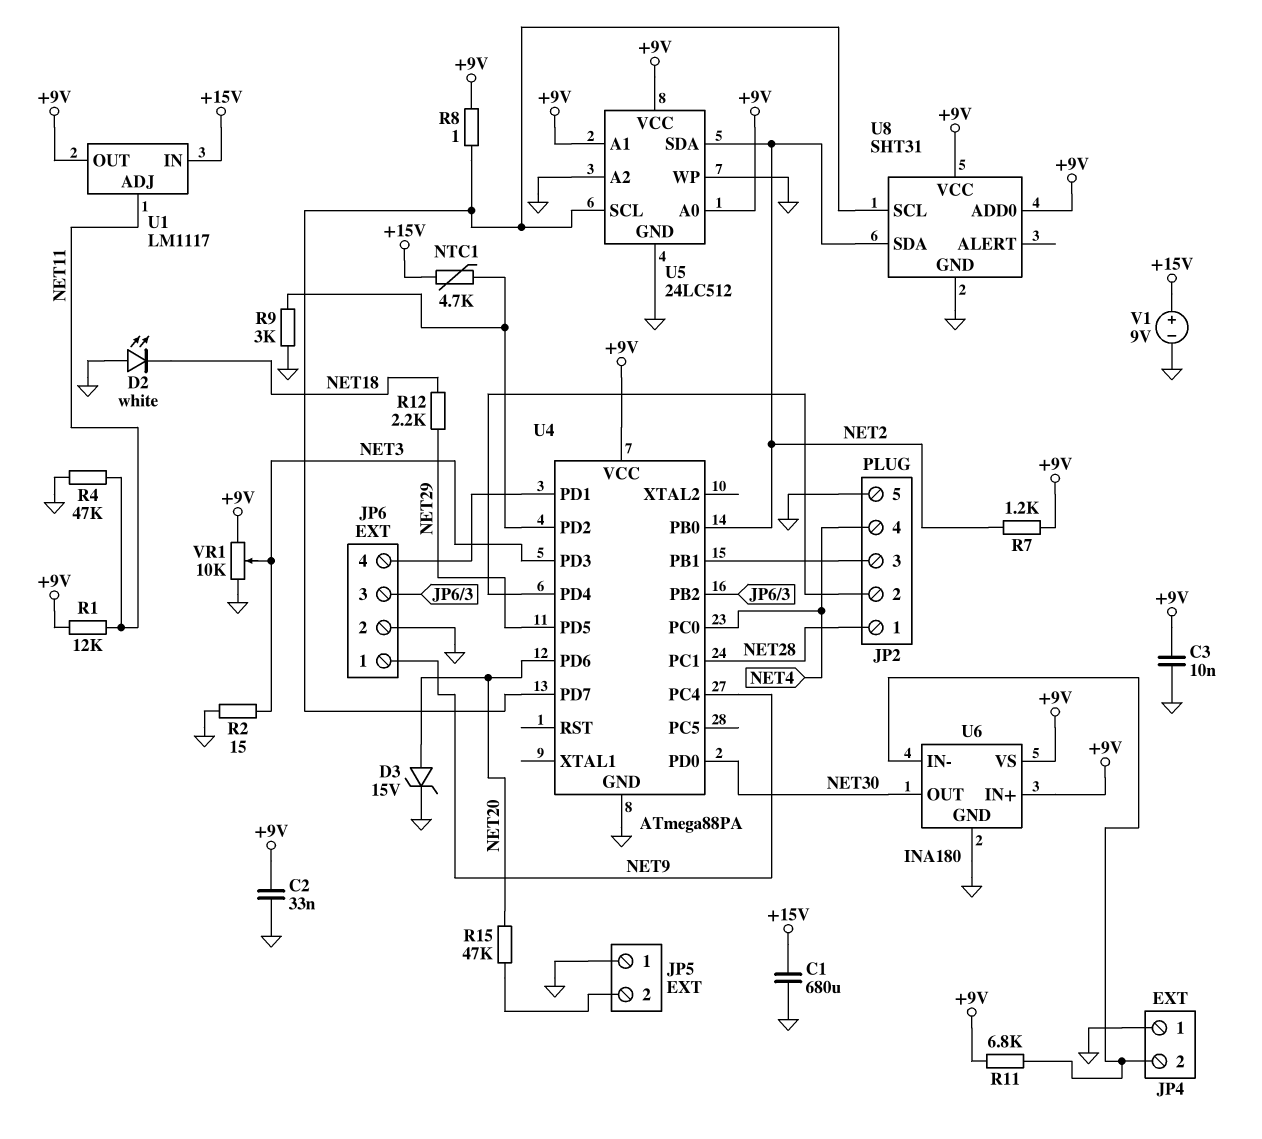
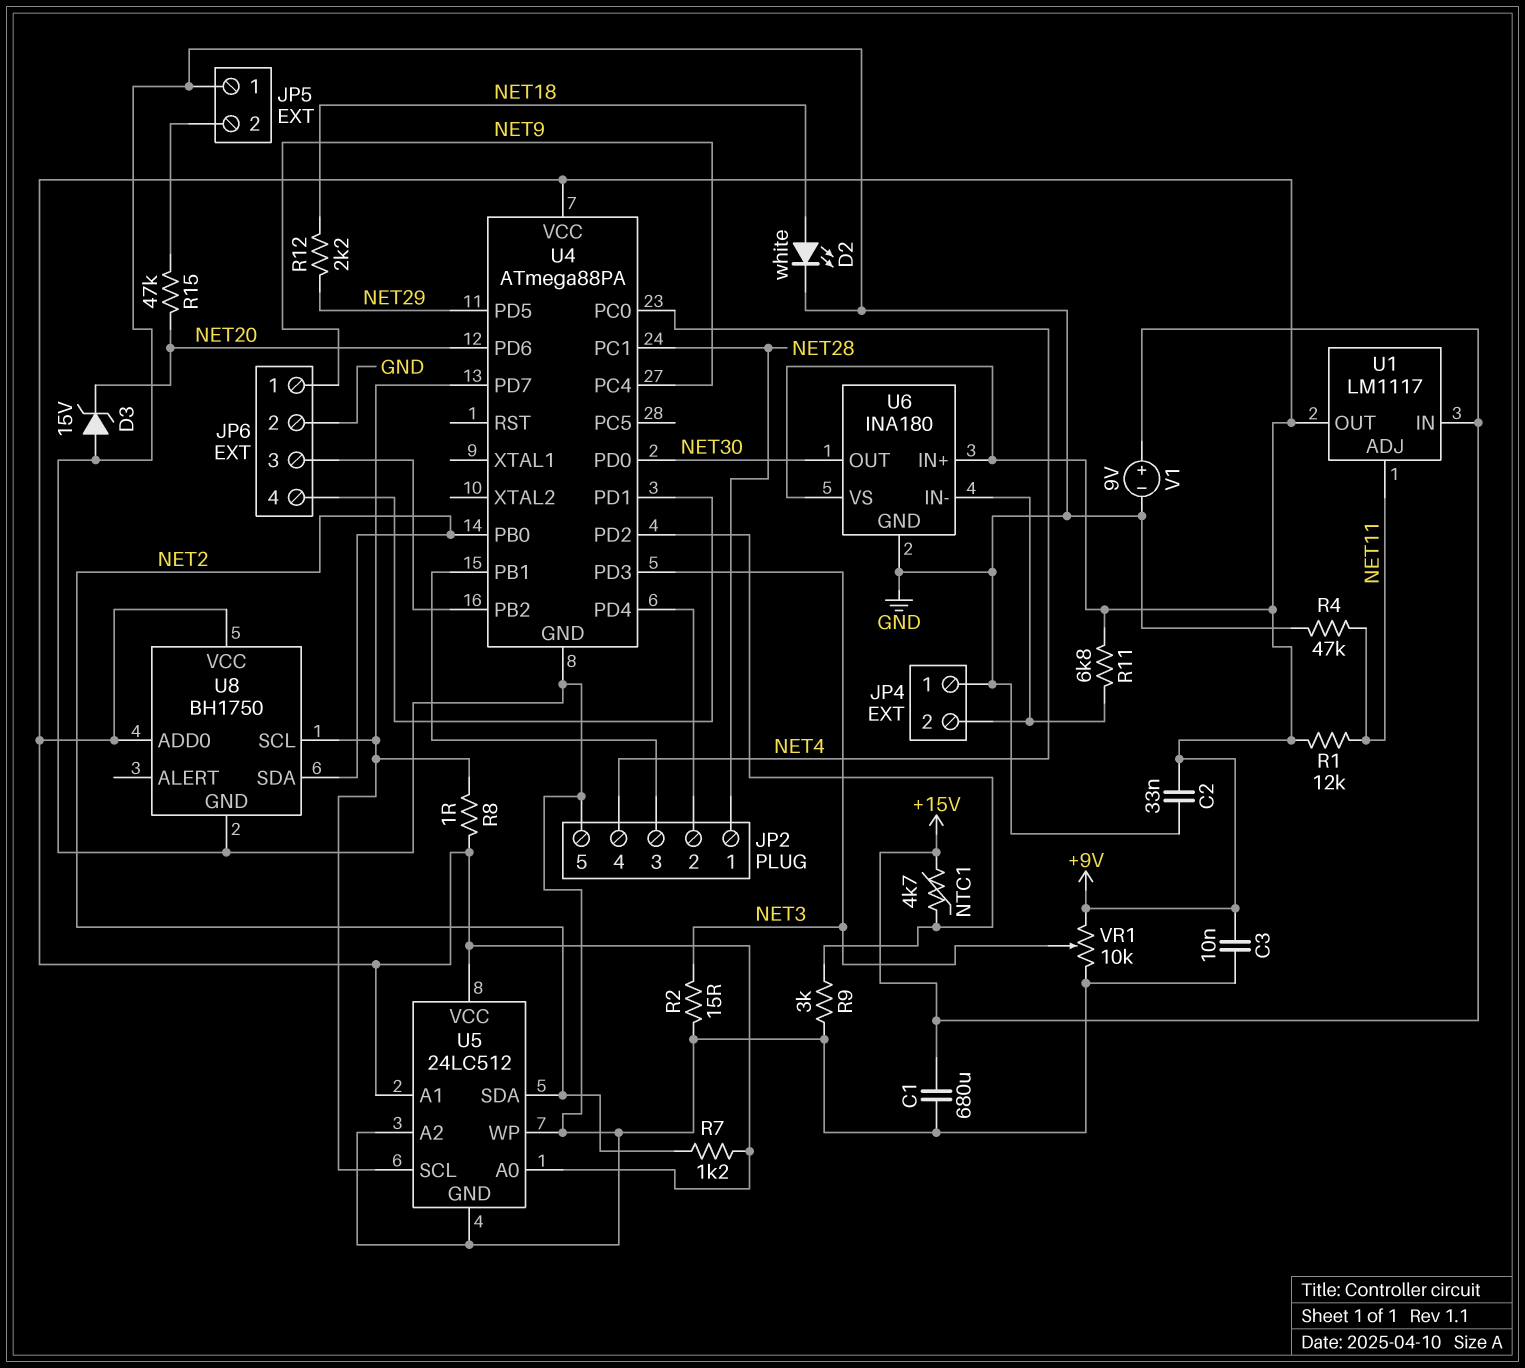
D2: LED white (A GND, K NET18) -> LED white (A NET18, K GND)
D3: zener 15V (A NET20, K GND) -> zener 15V (A GND, K NET20)
U8: SHT31 -> BH1750

